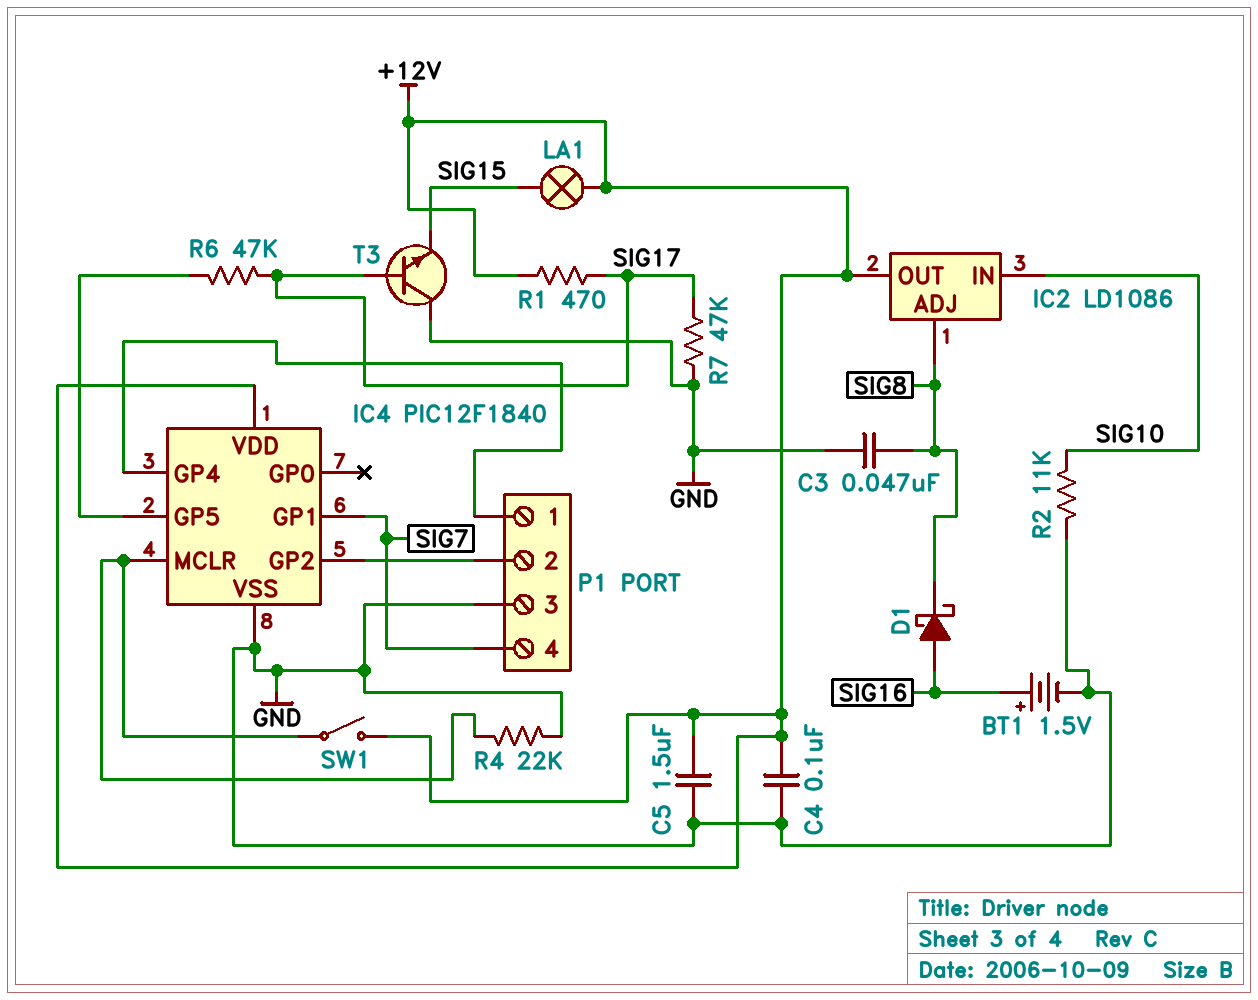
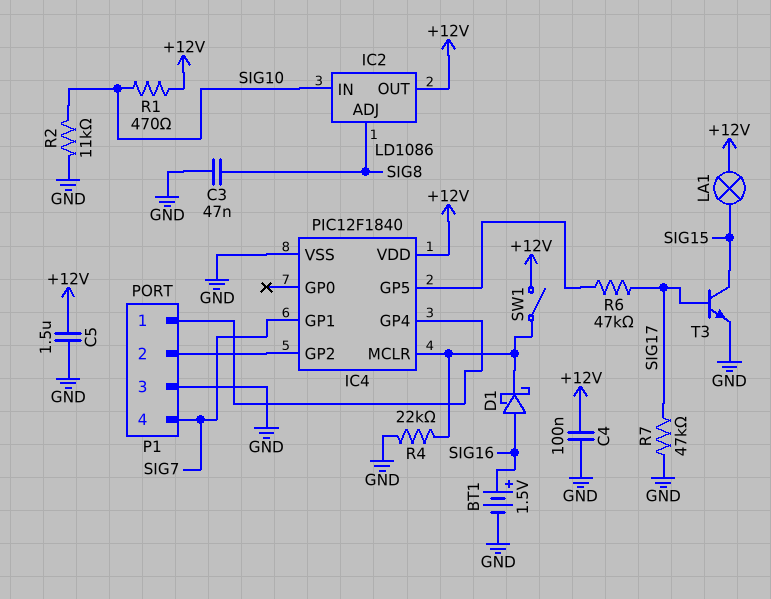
D1: schottky (A SIG16, K SIG8) -> schottky (A SIG16, K IC4/MCLR)
R1: 470 (+12V, SIG17) -> 470 (+12V, SIG10)
T3: NPN (B SIG17, C GND, E SIG15) -> NPN (B SIG17, C SIG15, E GND)

